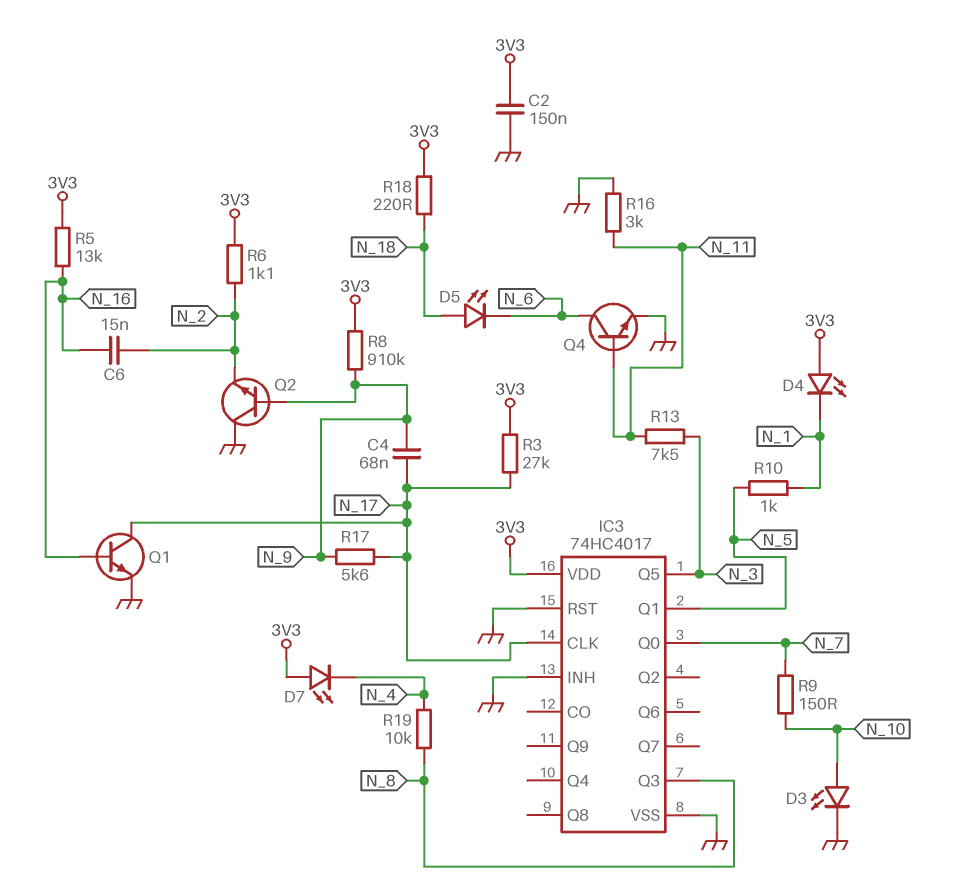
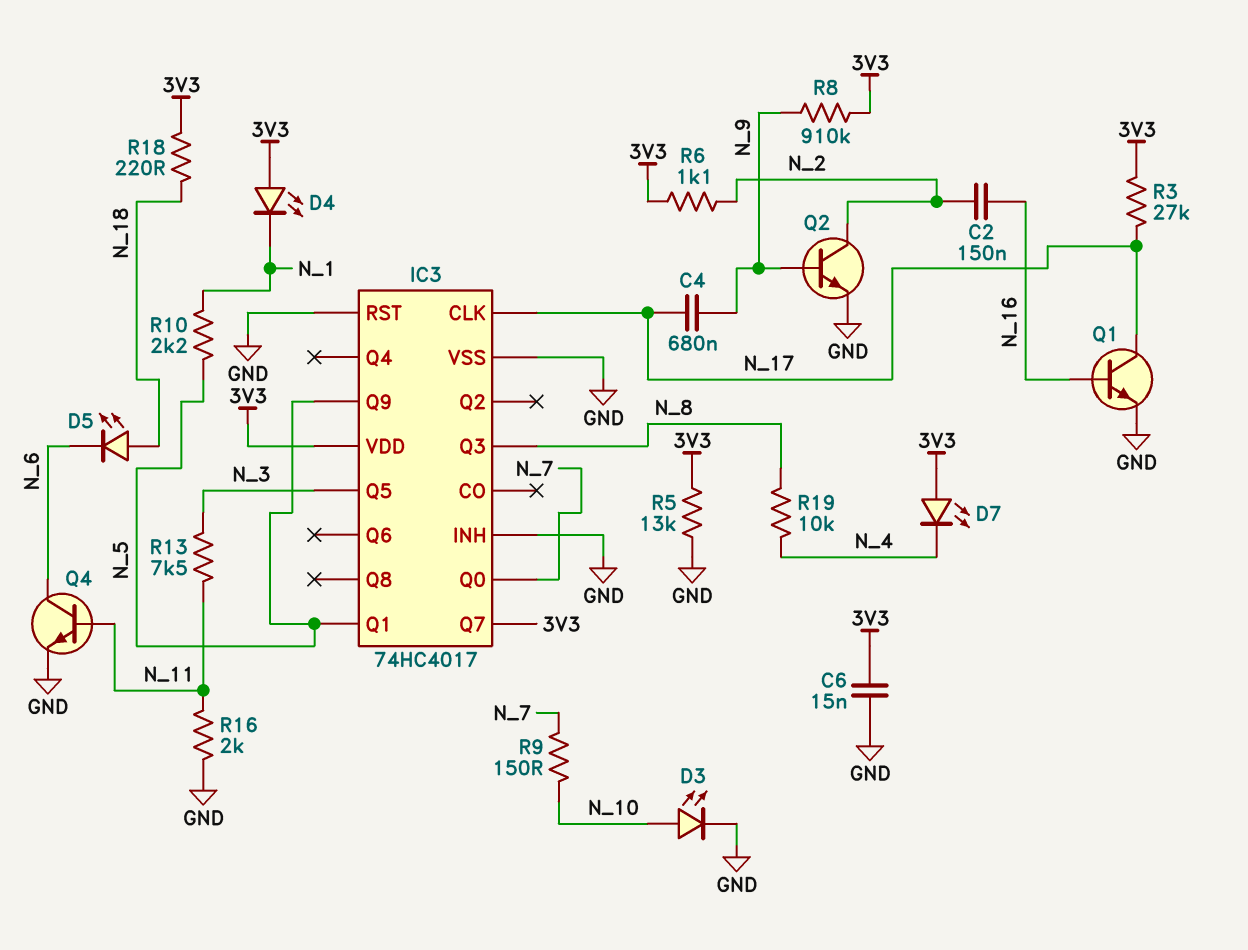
C2: 150nF (3V3, GND) -> 150nF (N_2, N_16)
C4: 68nF (N_9, N_17) -> 680nF (N_9, N_17)
C6: 15nF (N_2, N_16) -> 15nF (3V3, GND)
IC3 pin Q7: none -> 3V3
IC3 pin Q9: none -> N_5
Q2: NPN (B N_9, C GND, E N_2) -> NPN (B N_9, C N_2, E GND)
R5: 13k (3V3, N_16) -> 13k (3V3, GND)
R10: 1k (N_1, N_5) -> 2.2k (N_1, N_5)
R16: 3k (GND, N_11) -> 2k (GND, N_11)
R17: 5.6k (N_9, N_17) -> none

